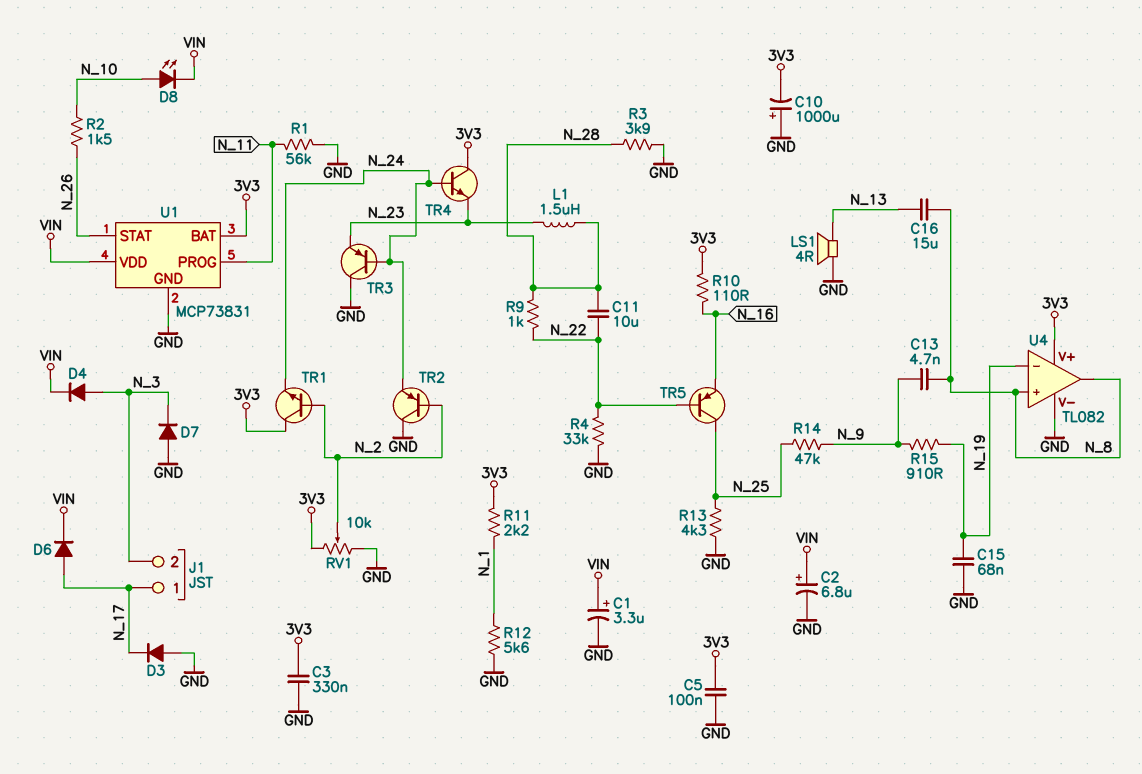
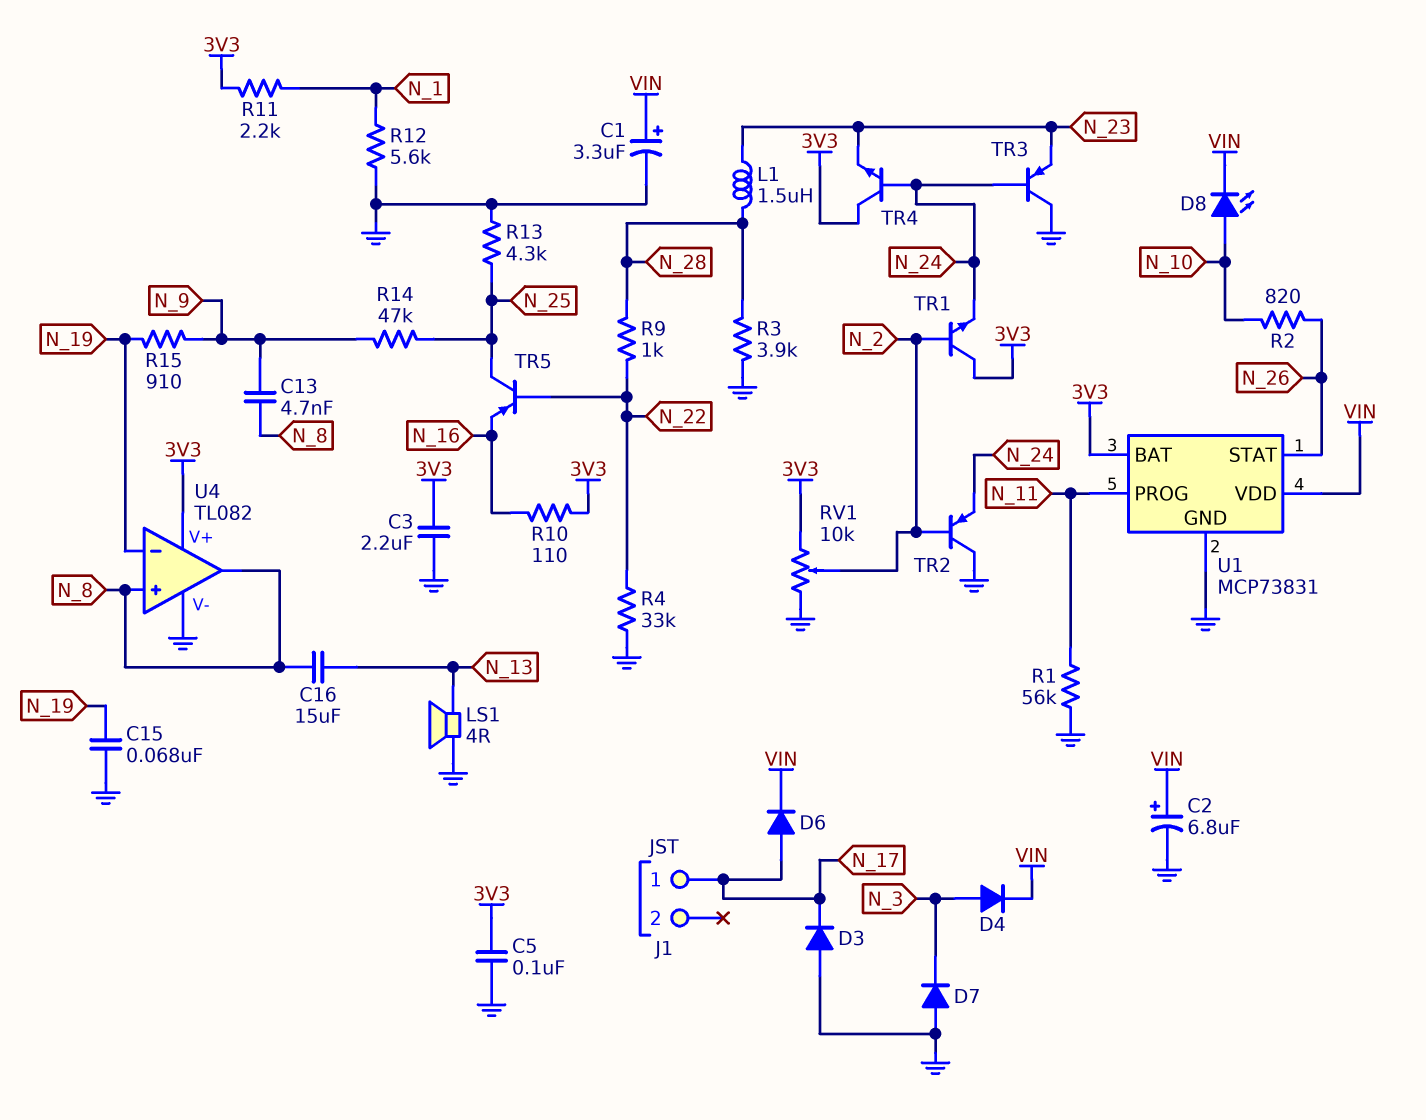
C3: 330nF (3V3, GND) -> 2.2uF (3V3, GND)
C10: 1000uF (plus GND, minus 3V3) -> none
C11: 10uF (N_22, N_28) -> none
J1 pin 2: N_3 -> none
R2: 1.5k (N_10, N_26) -> 820 (N_10, N_26)

